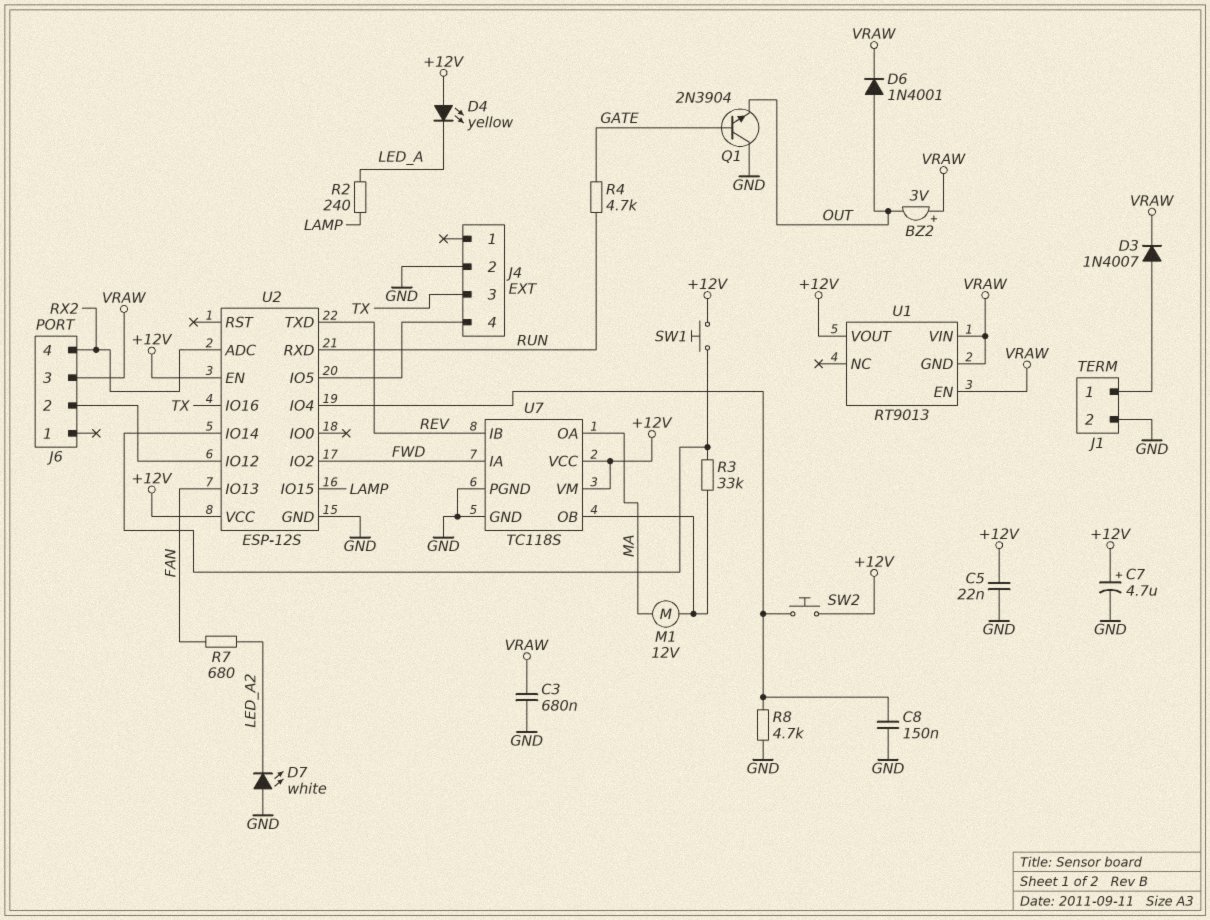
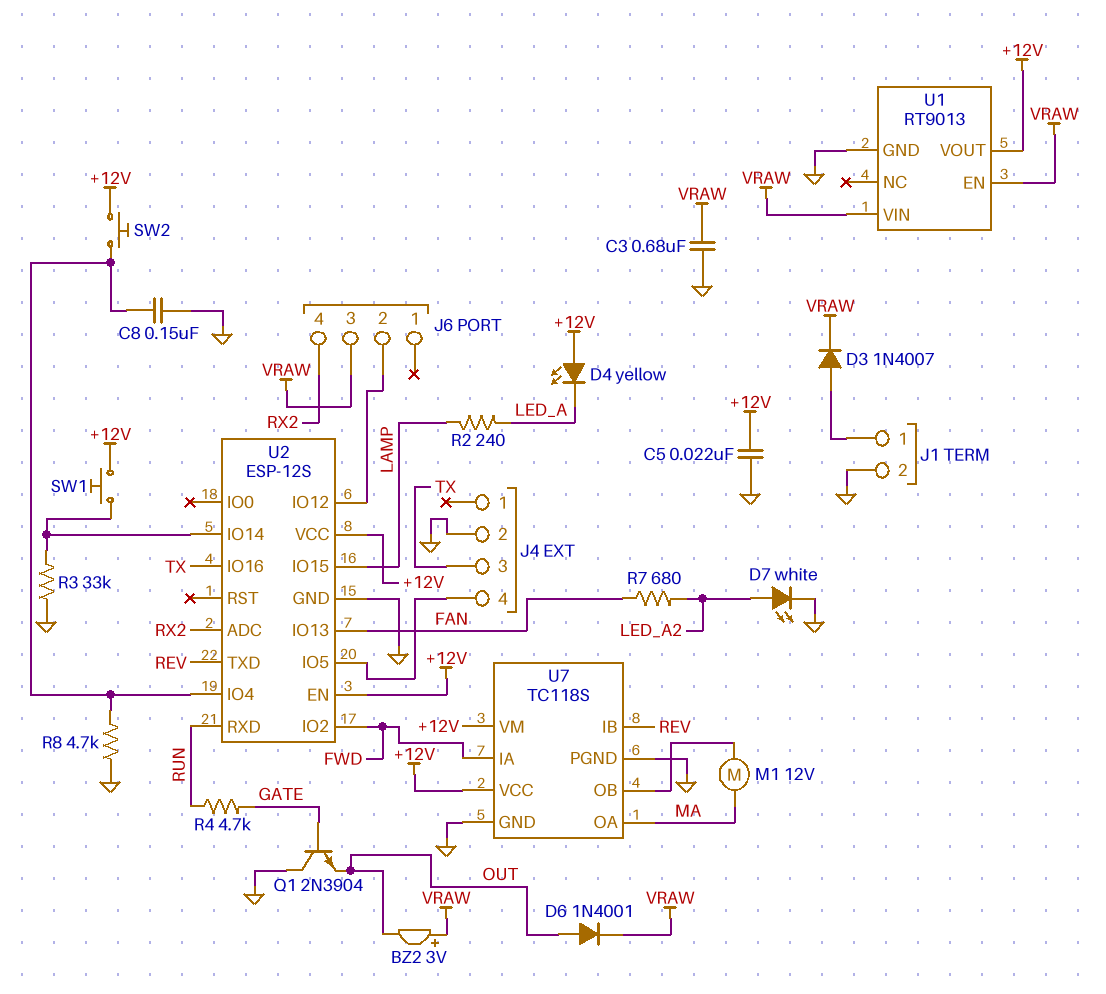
C7: 4.7uF (plus +12V, minus GND) -> none
D7: LED white (A GND, K LED_A2) -> LED white (A LED_A2, K GND)
R3: 33k (U2/IO14, U7/OB) -> 33k (GND, U2/IO14)
U1 pin GND: VRAW -> GND

